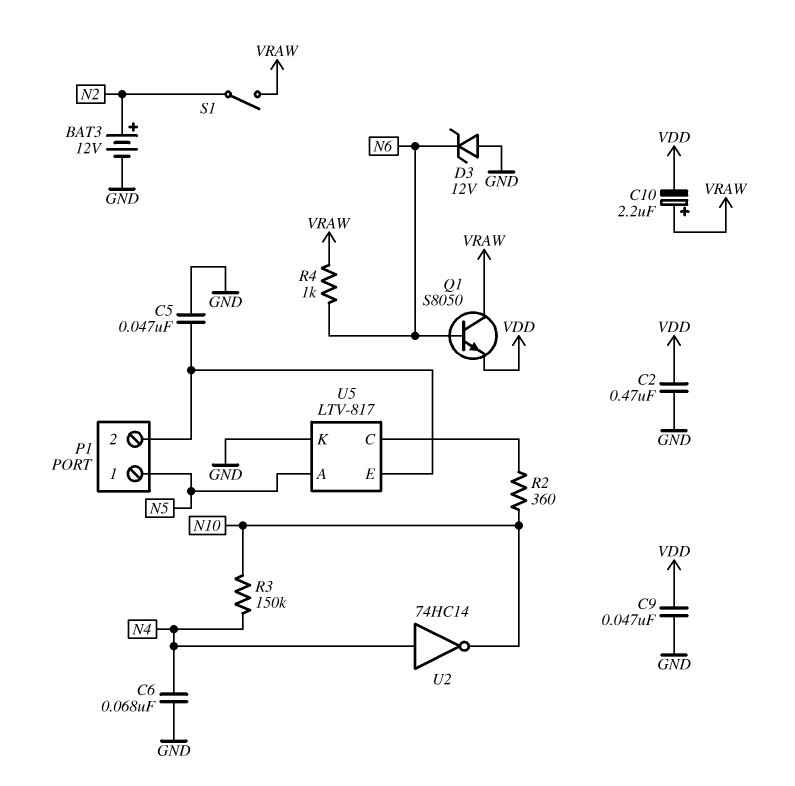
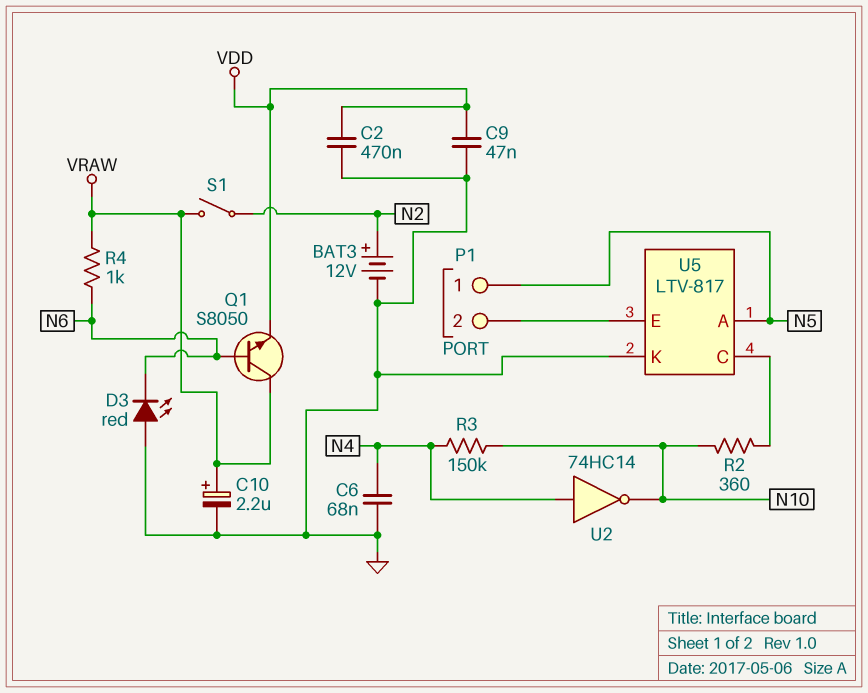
C5: 47nF (GND, P1/2) -> none
C10: 2.2uF (plus VRAW, minus VDD) -> 2.2uF (plus VRAW, minus GND)
D3: zener 12V (A GND, K N6) -> LED red (A GND, K N6)

